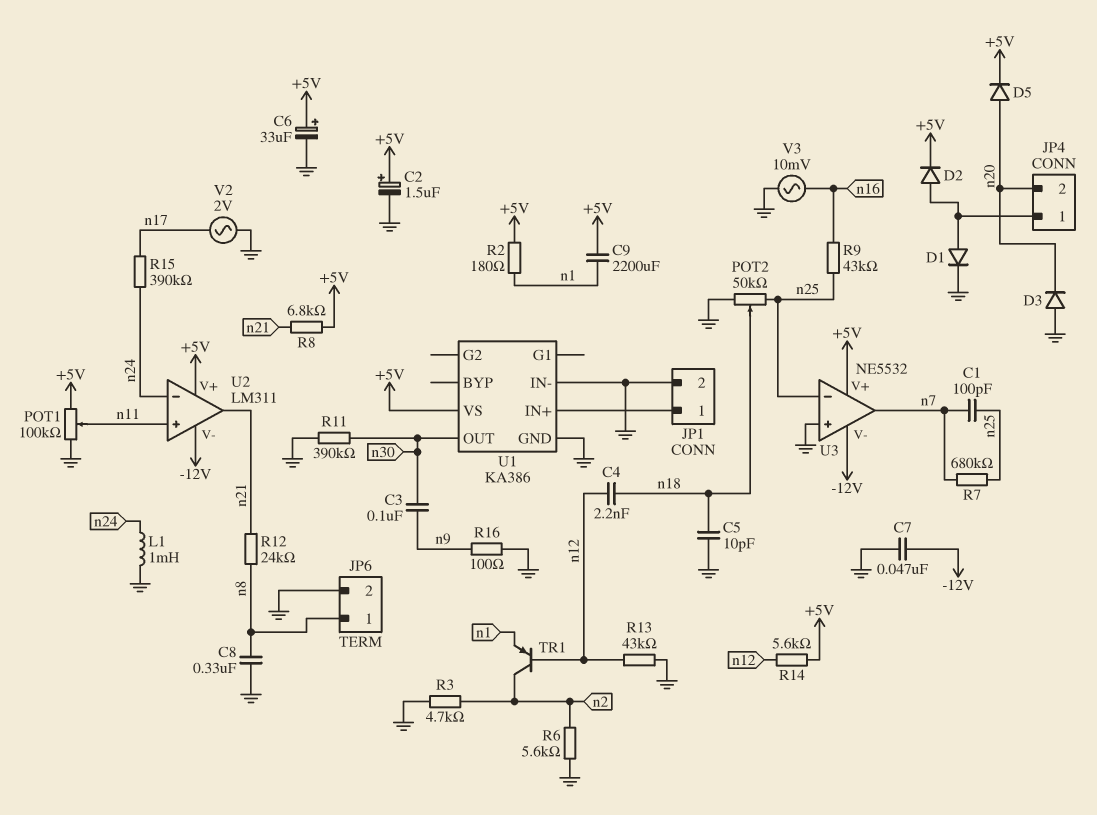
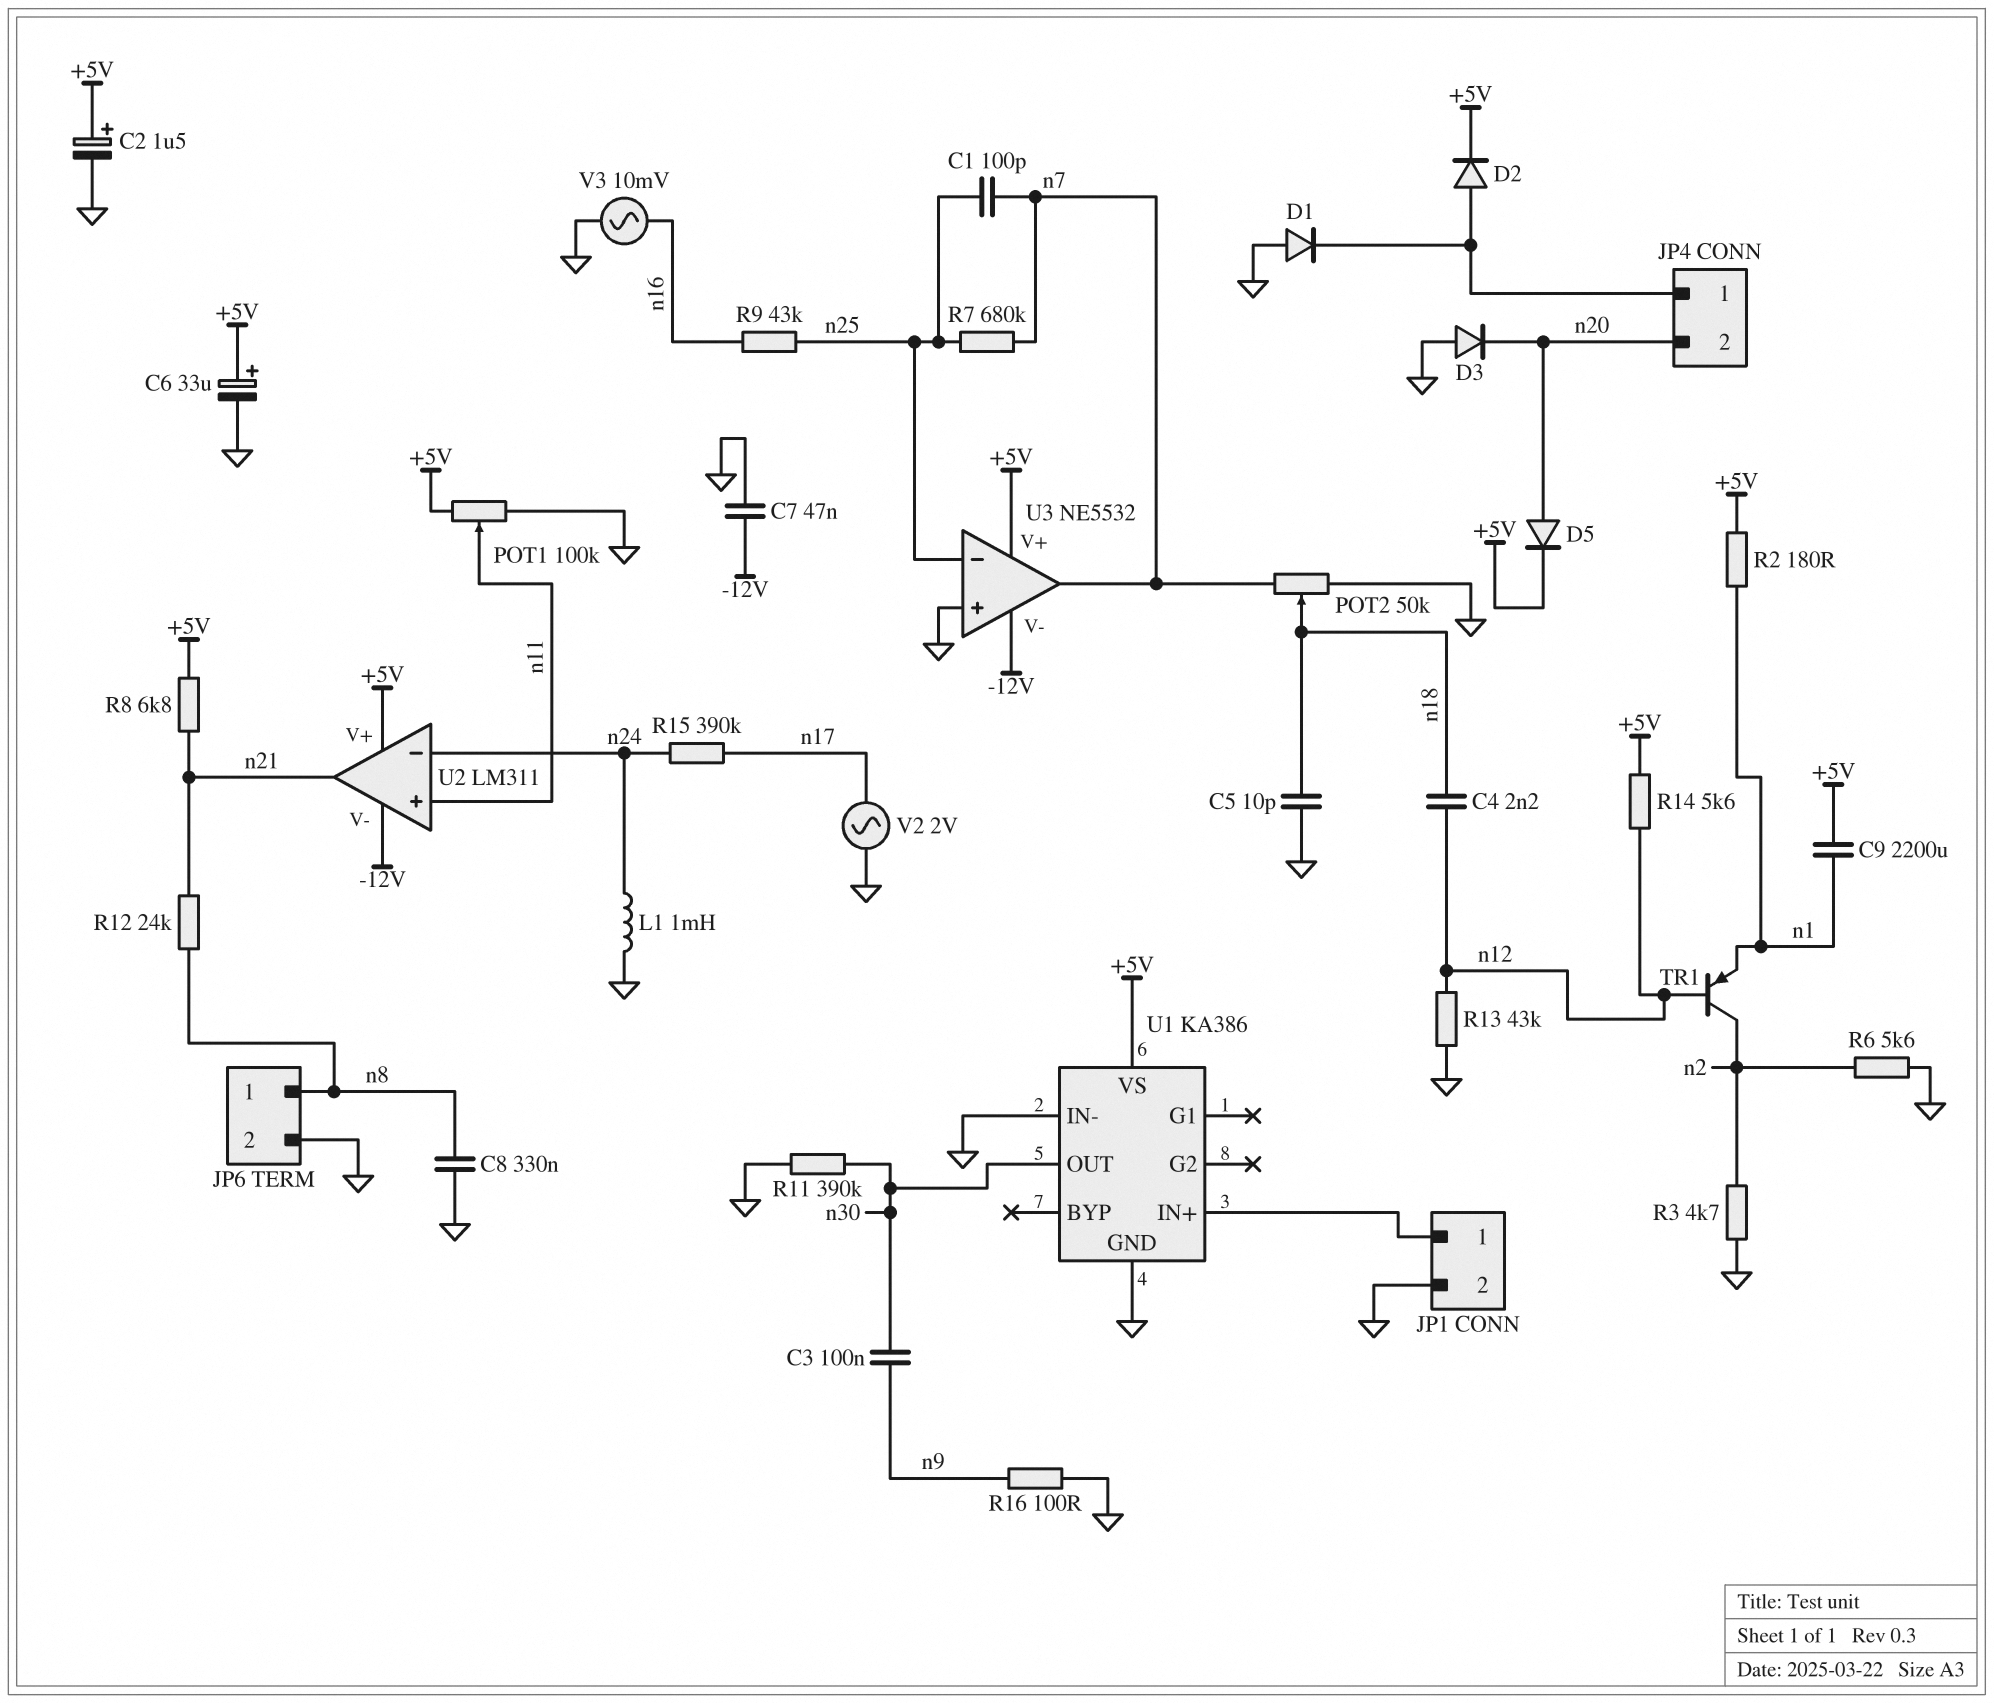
D1: diode (A JP4/1, K GND) -> diode (A GND, K JP4/1)
POT2: 50k (GND, n25, wiper n18) -> 50k (GND, n7, wiper n18)

